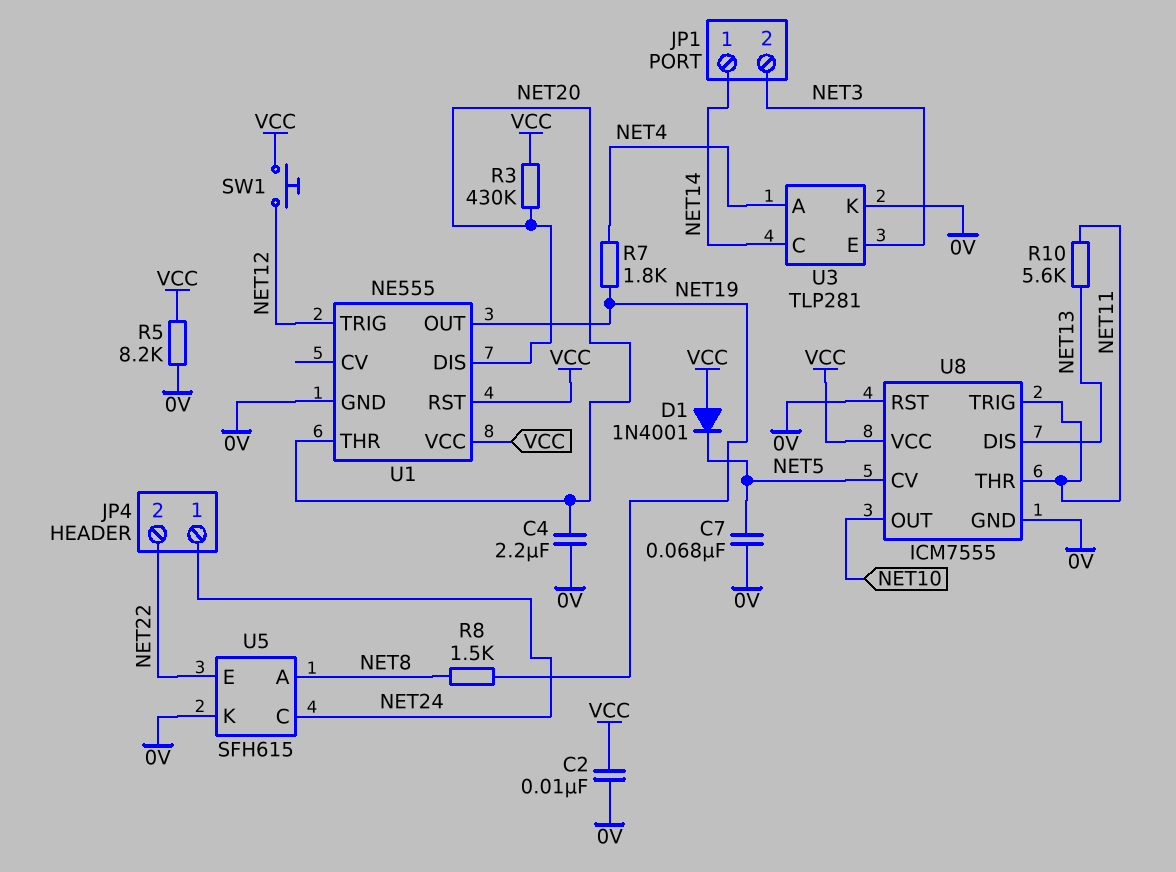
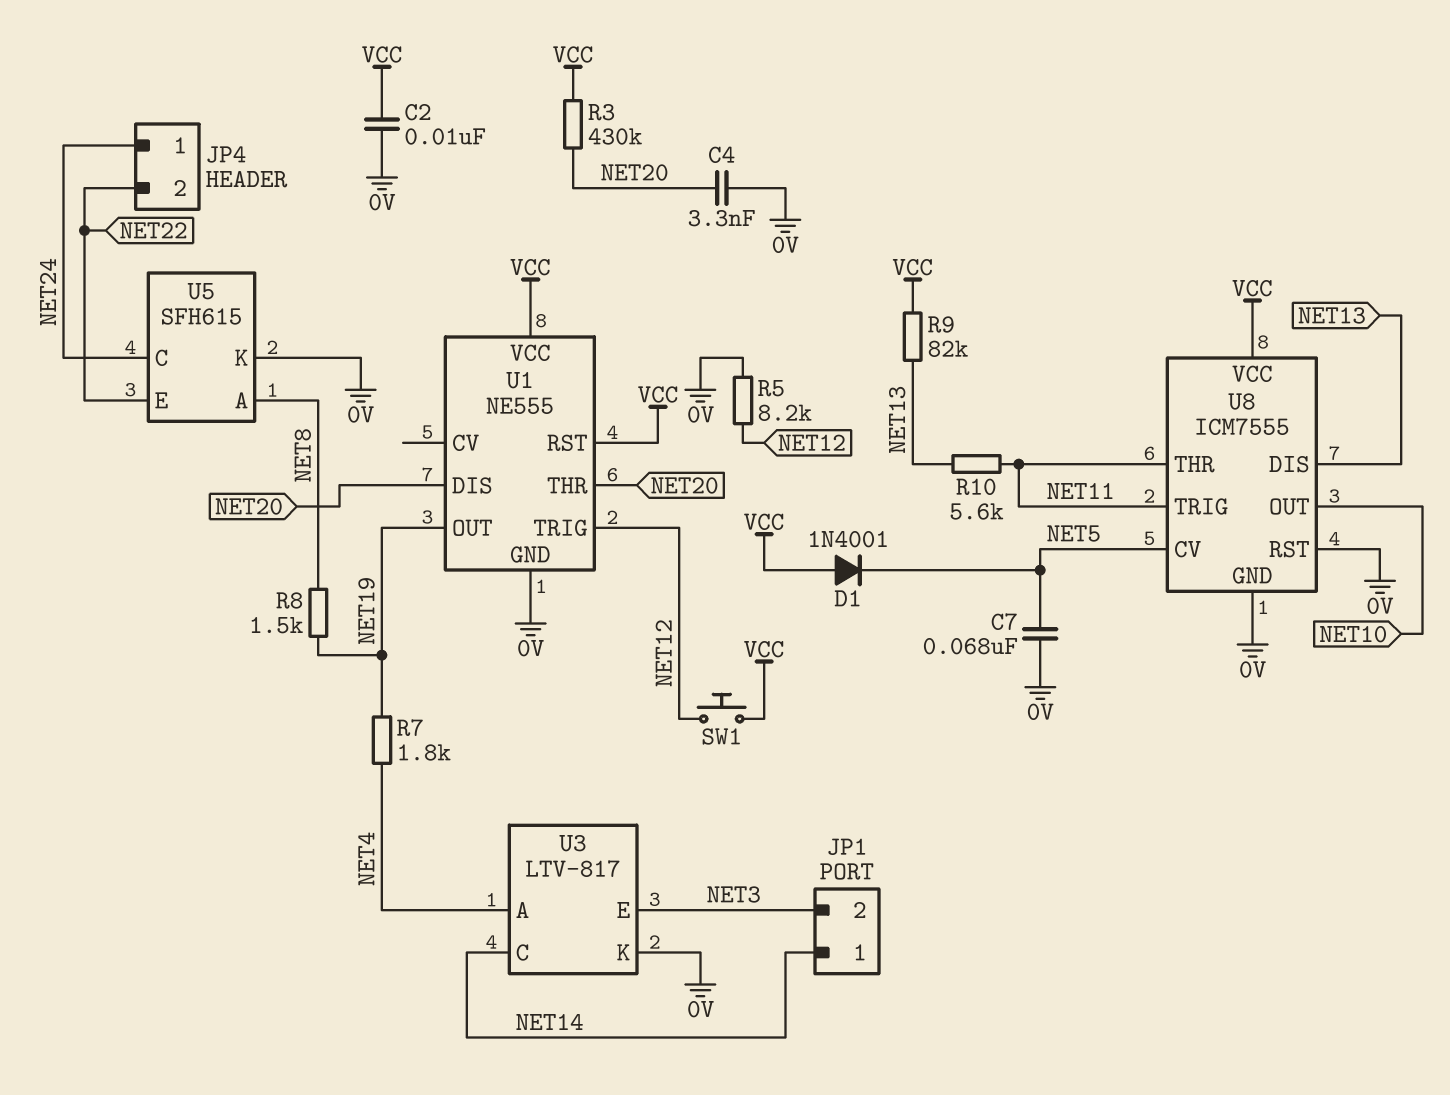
C4: 2.2uF (0V, NET20) -> 3.3nF (0V, NET20)
R5: 8.2k (0V, VCC) -> 8.2k (0V, NET12)
R9: none -> 82k (NET13, VCC)
U3: TLP281 -> LTV-817

